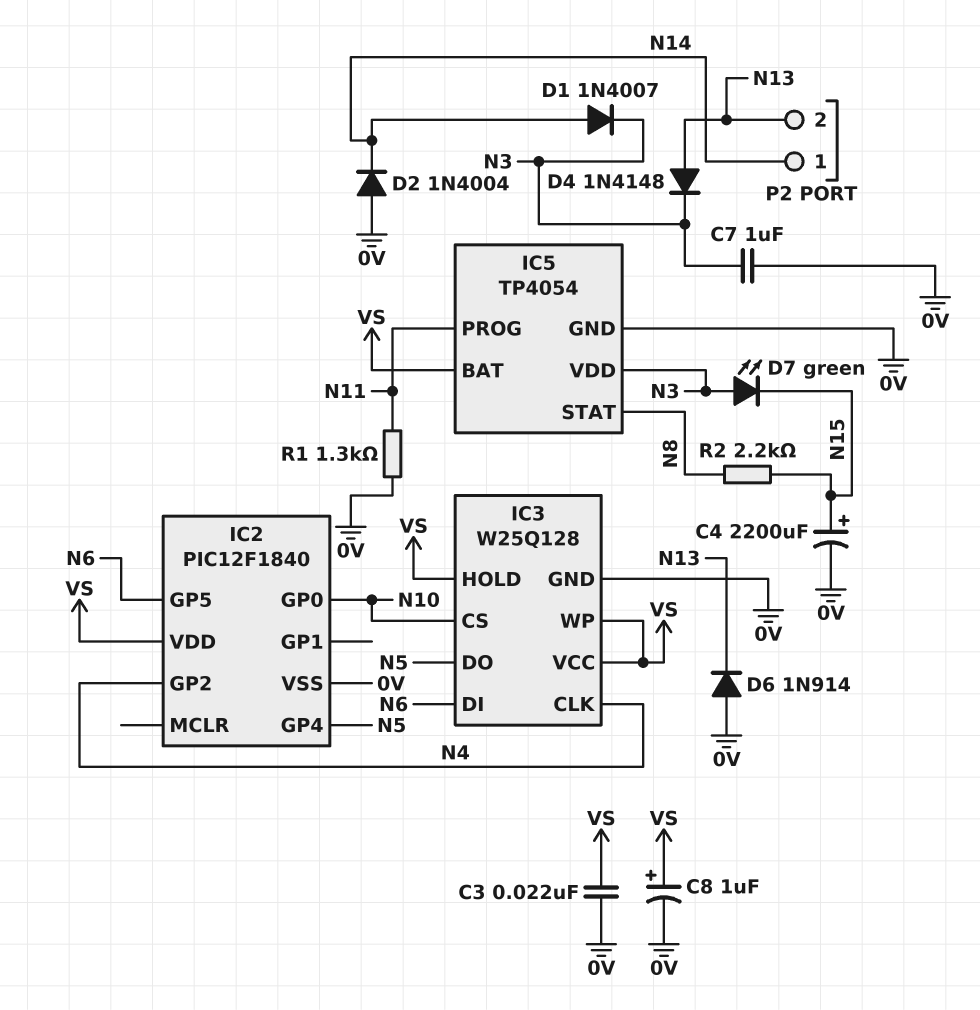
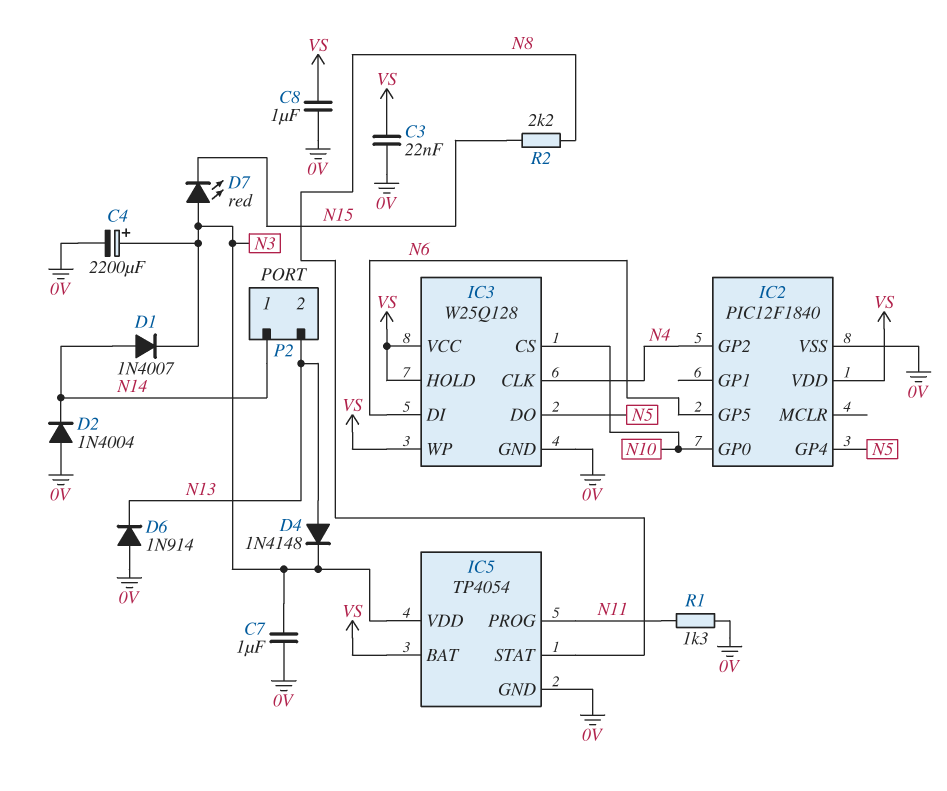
C4: 2200uF (plus N15, minus 0V) -> 2200uF (plus N3, minus 0V)
C8: 1uF (plus VS, minus 0V) -> 1uF (0V, VS)
D7: LED green (A N3, K N15) -> LED red (A N3, K N15)

